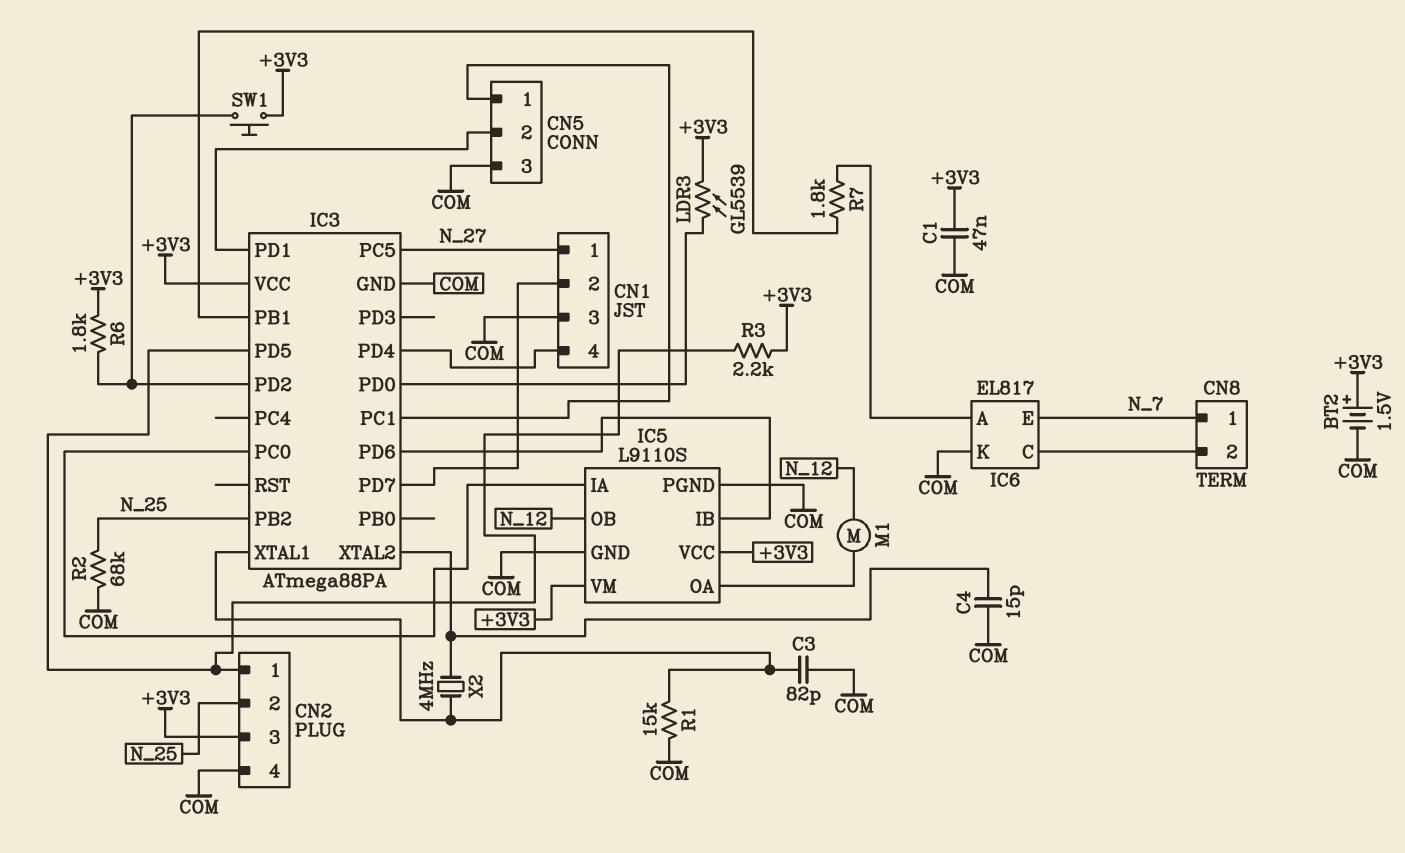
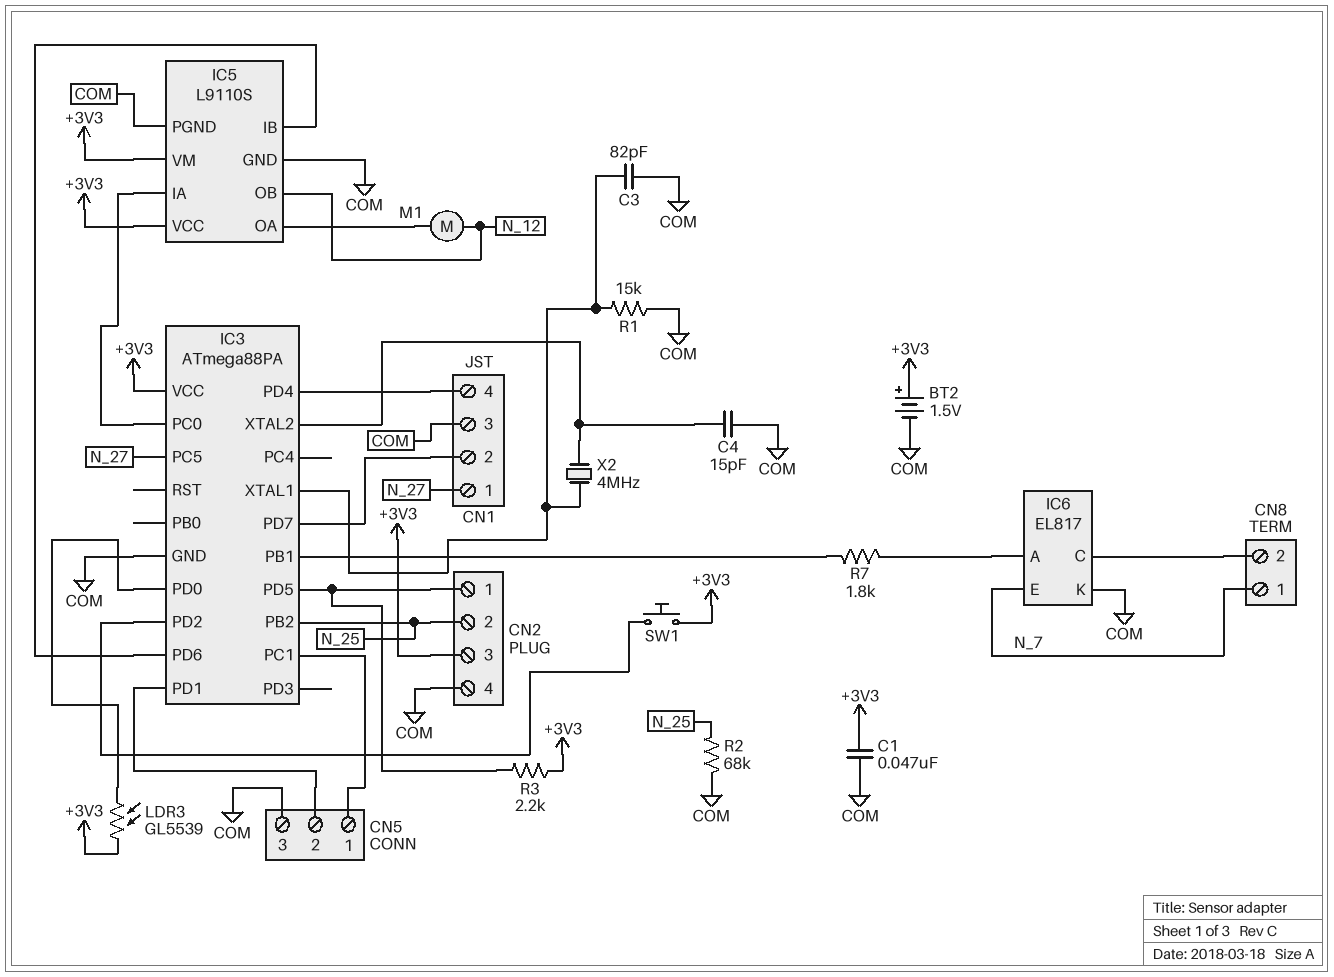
R6: 1.8k (+3V3, IC3/PD2) -> none

